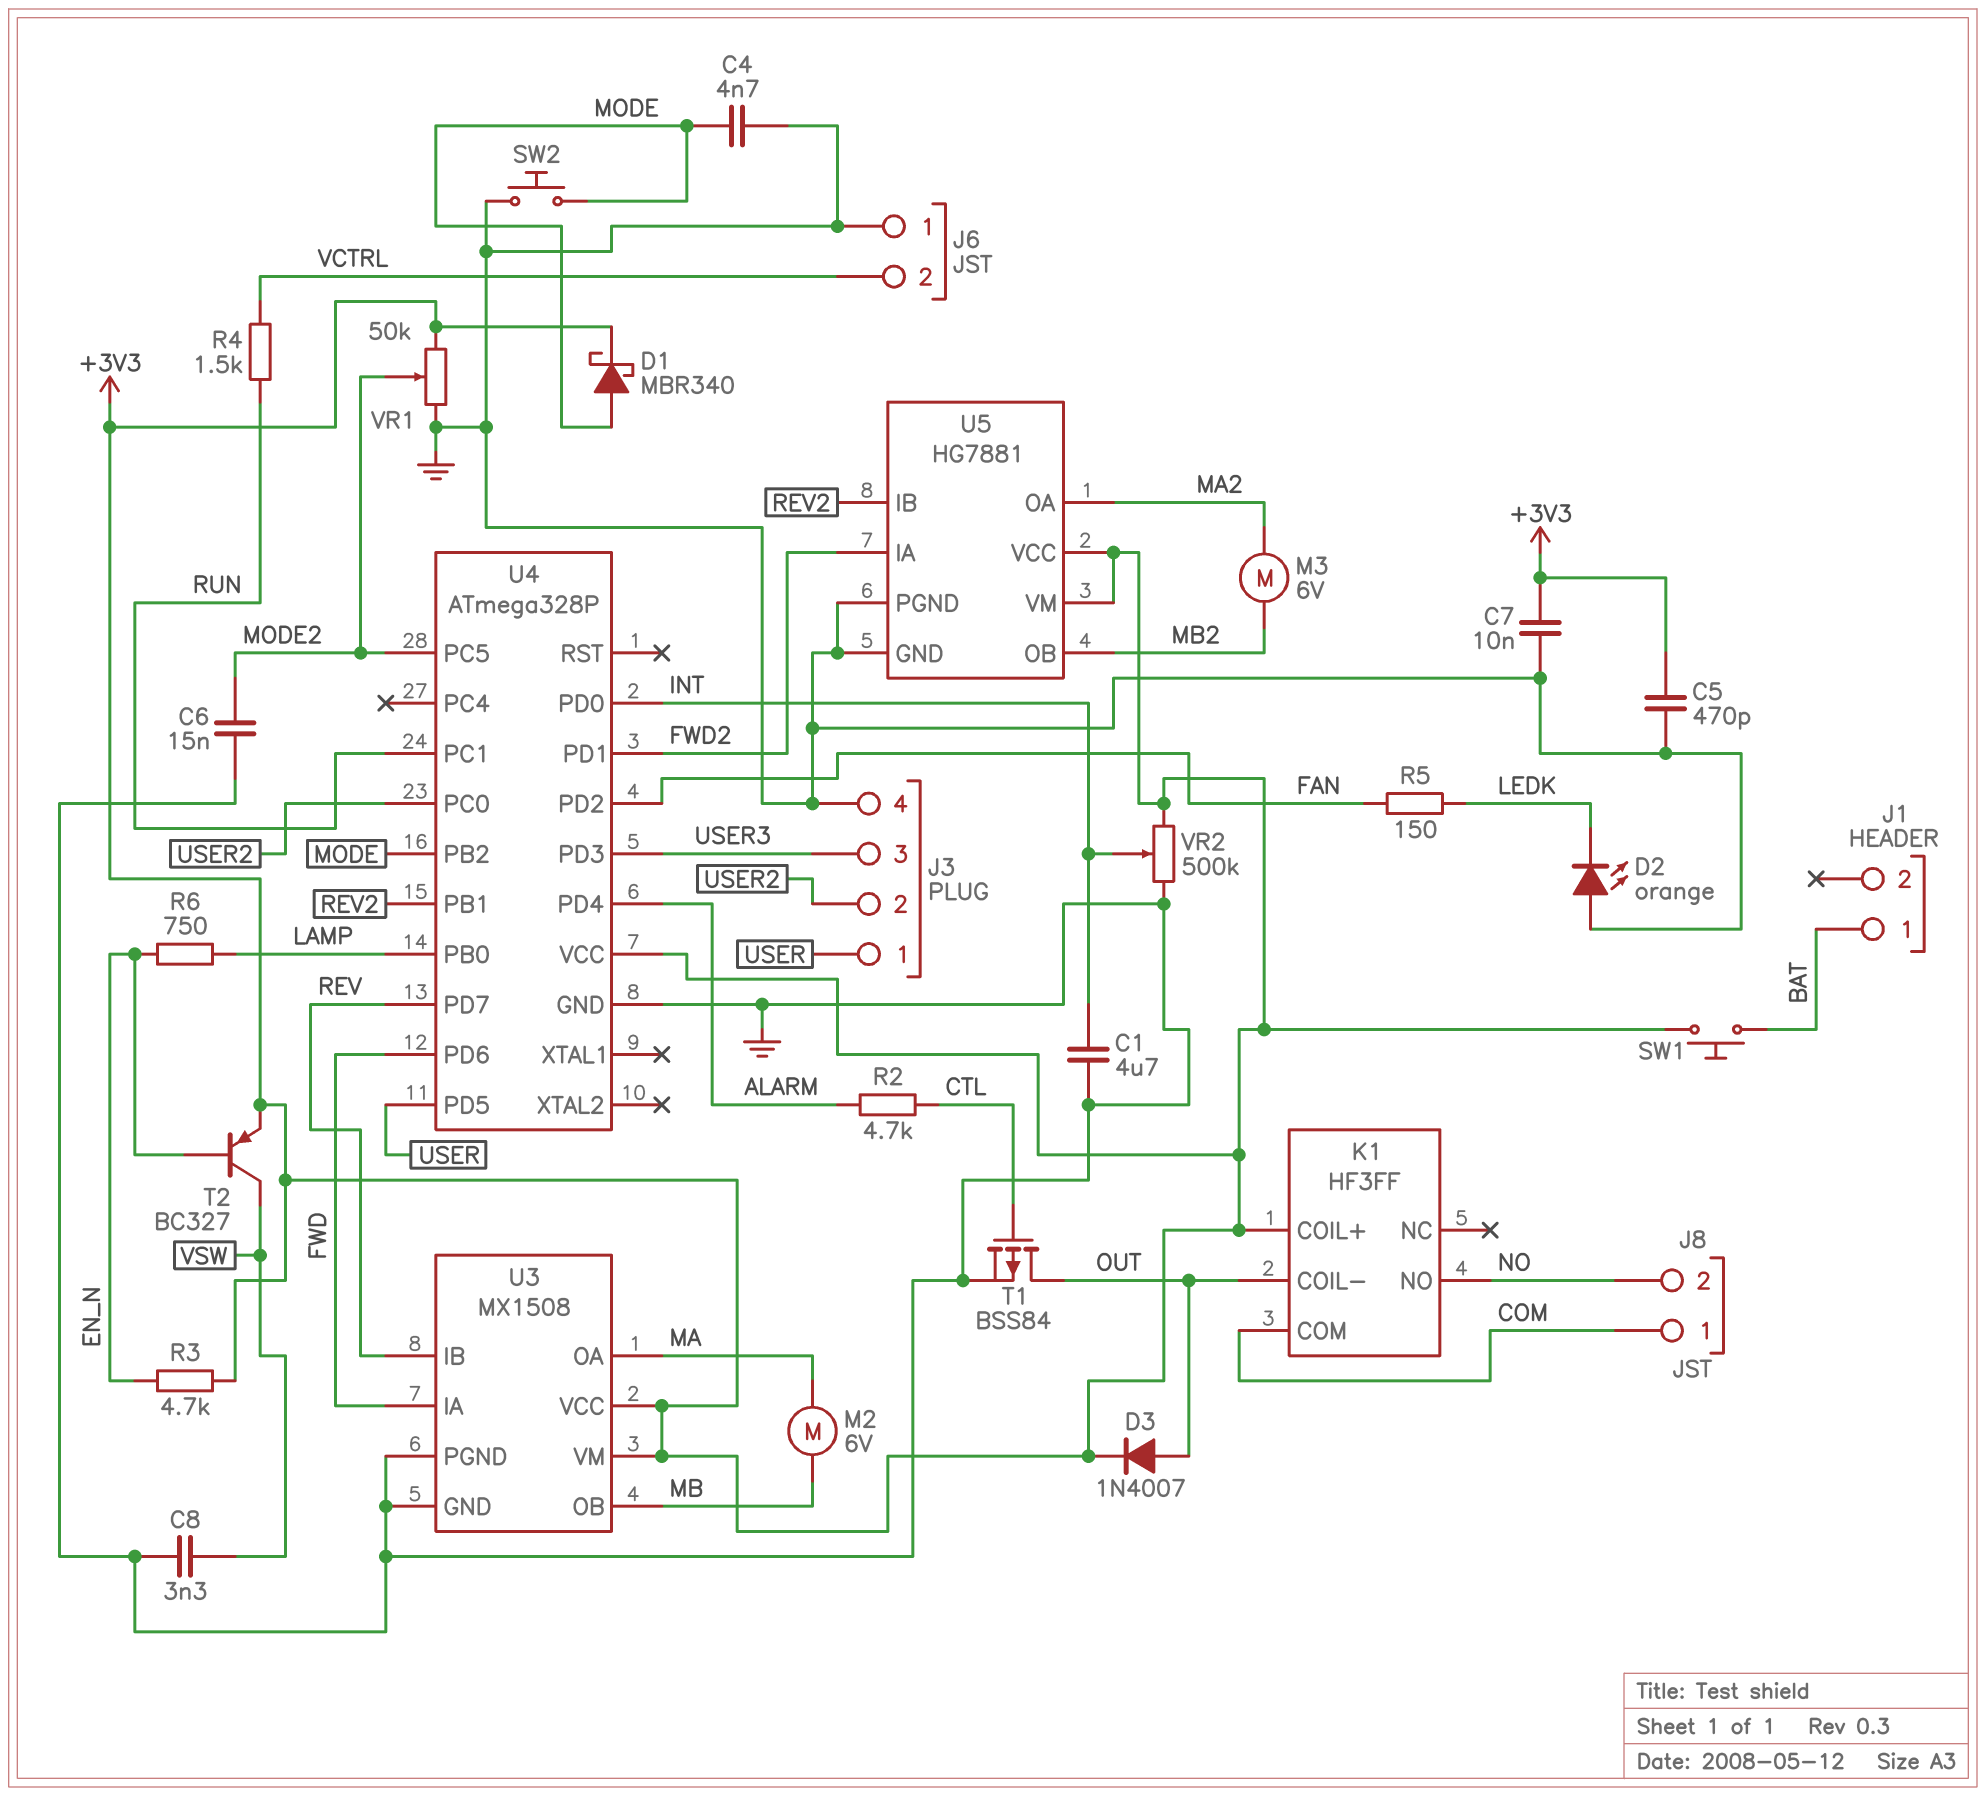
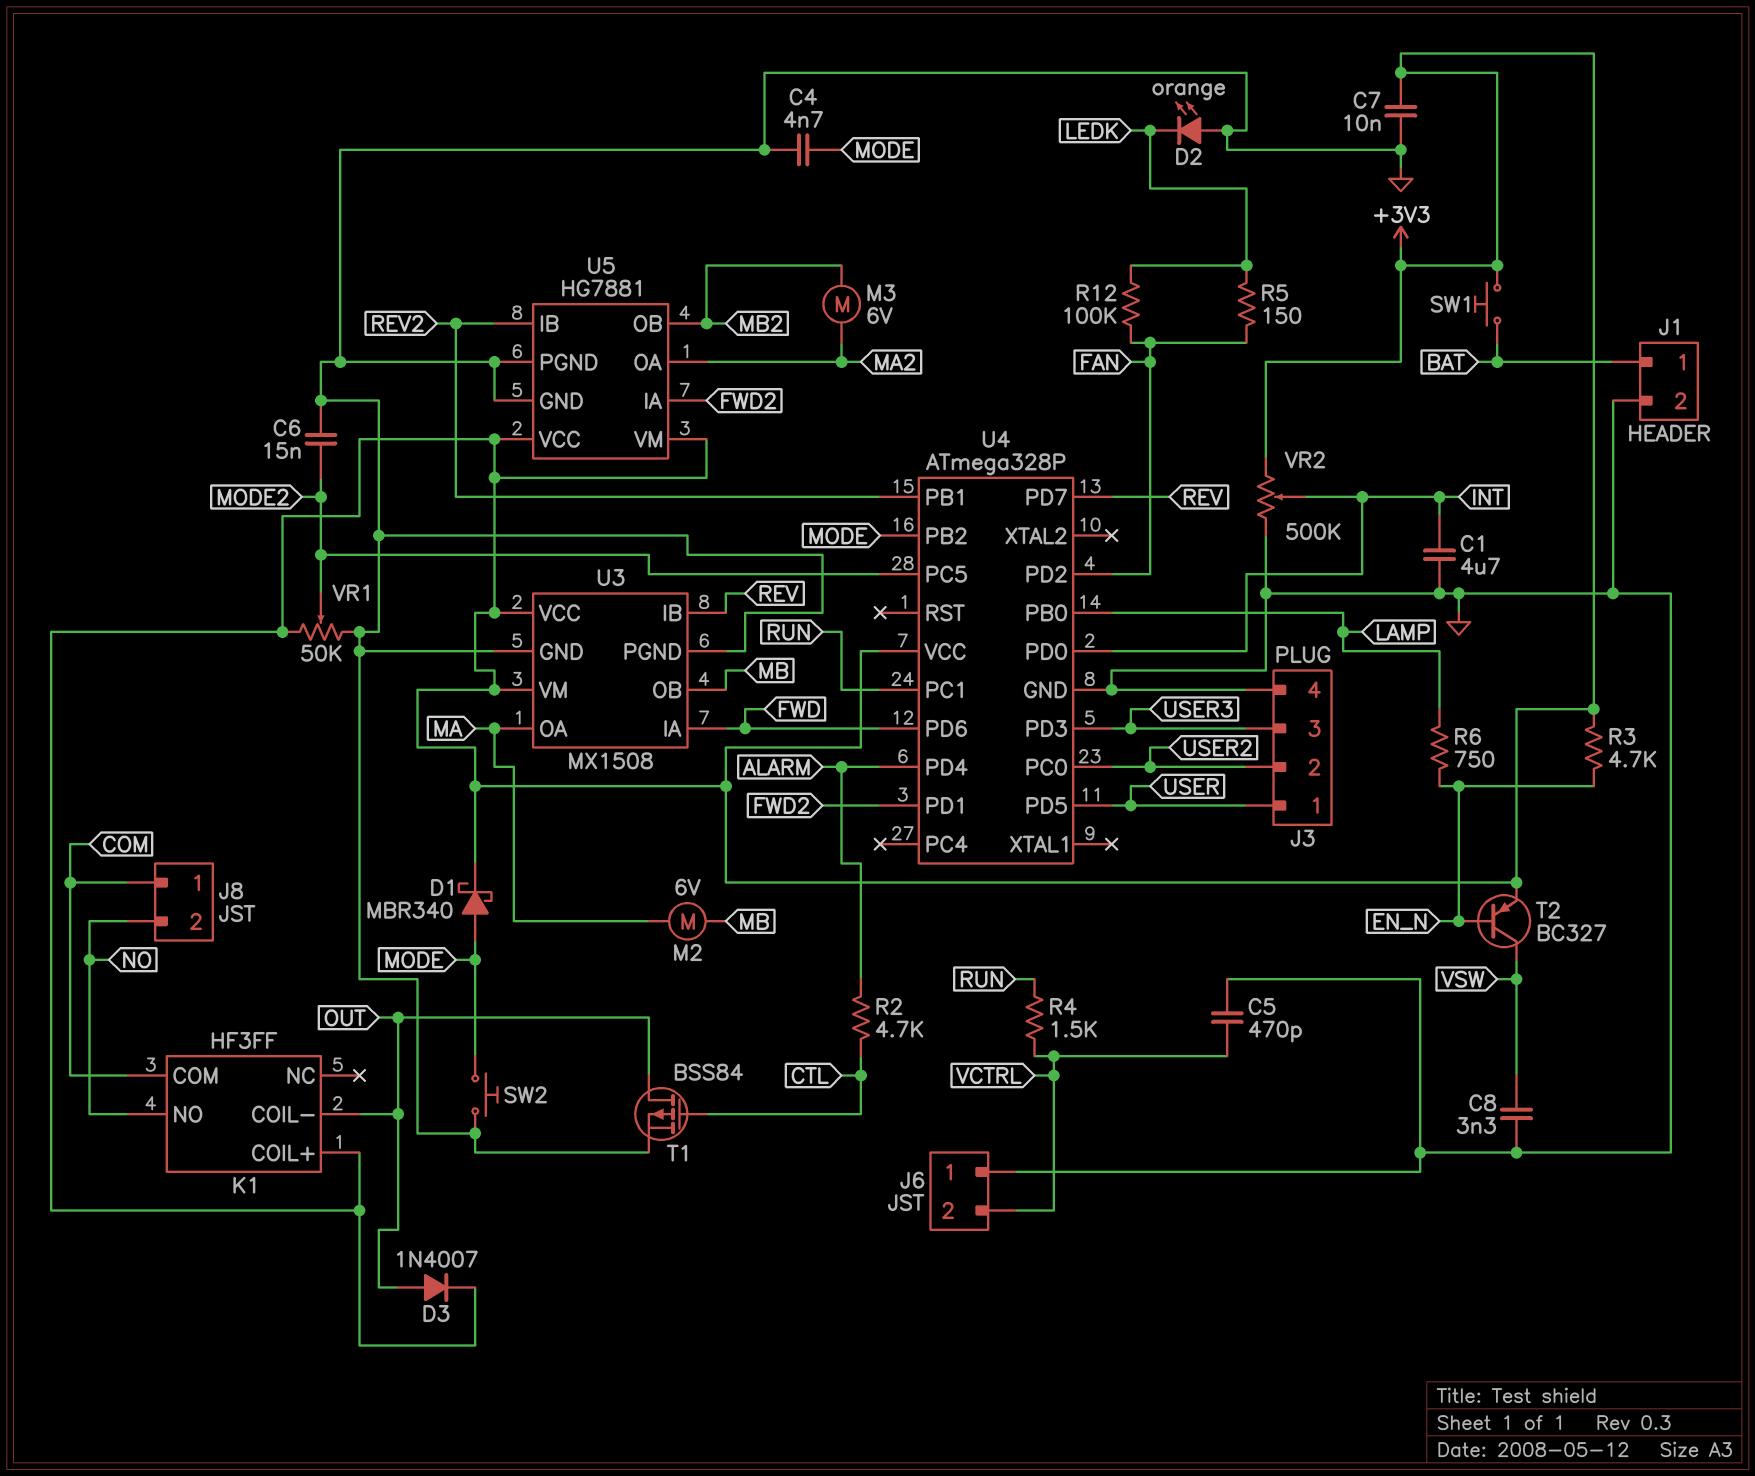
C5: 470pF (+3V3, GND) -> 470pF (GND, VCTRL)
J1 pin 2: none -> GND
R12: none -> 100k (FAN, LEDK)

